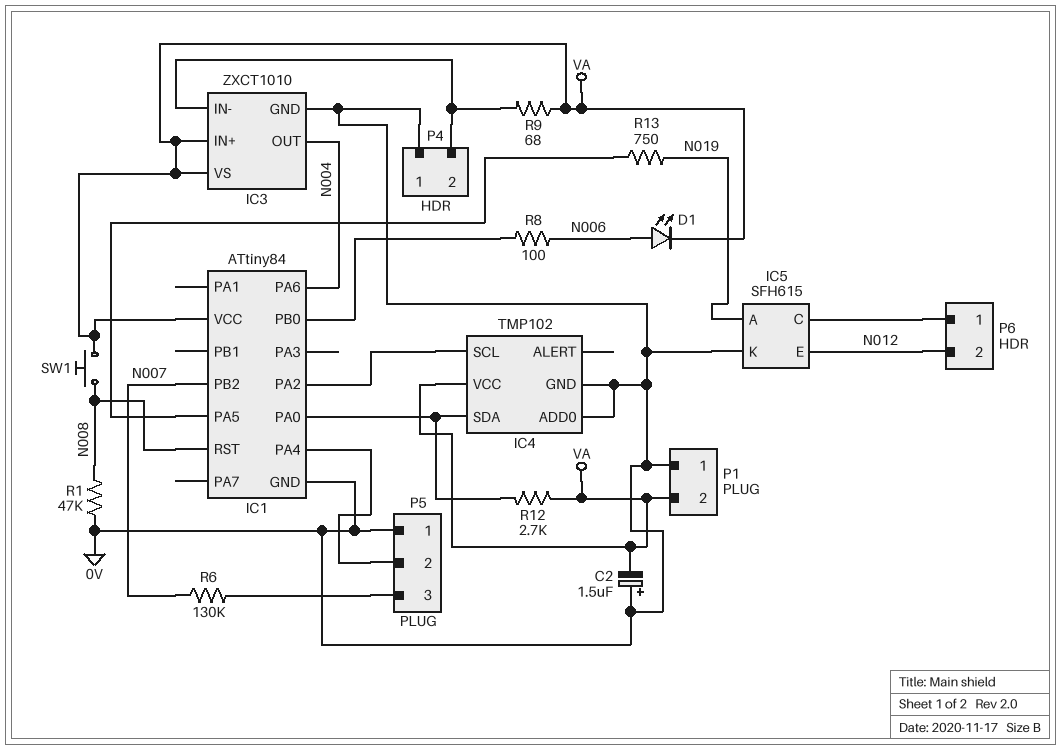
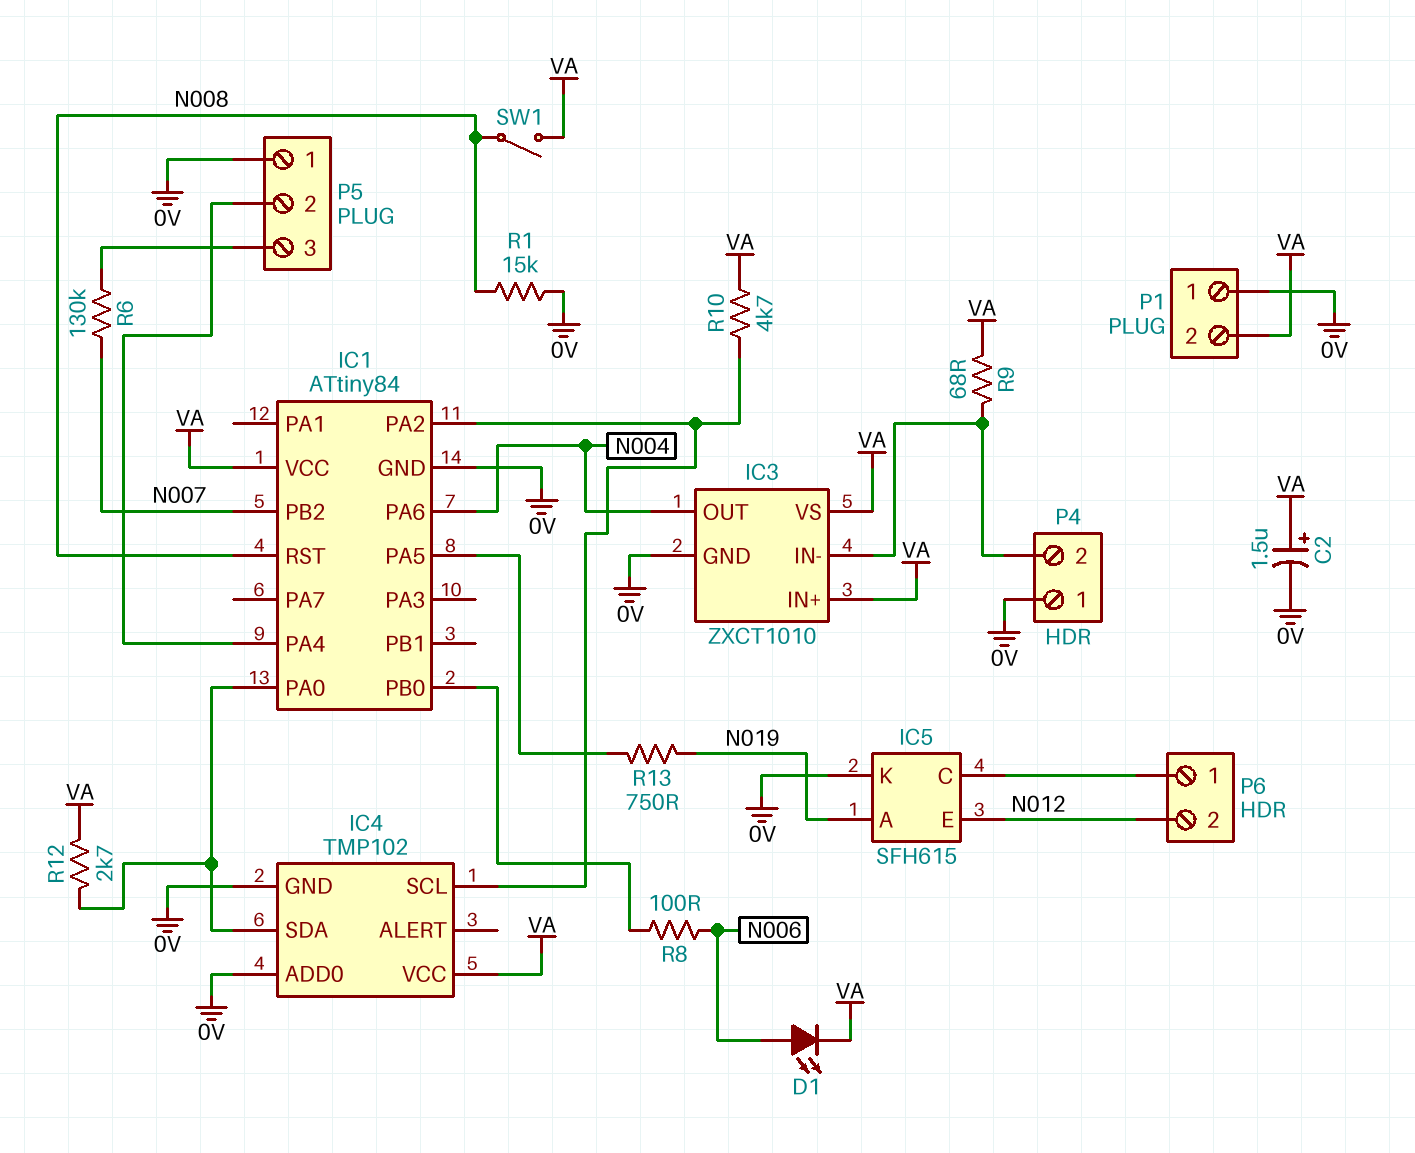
C2: 1.5uF (plus 0V, minus VA) -> 1.5uF (plus VA, minus 0V)
R1: 47k (0V, N008) -> 15k (0V, N008)
R10: none -> 4.7k (IC1/PA2, VA)
SW1: button (N008, VA) -> switch (N008, VA)

